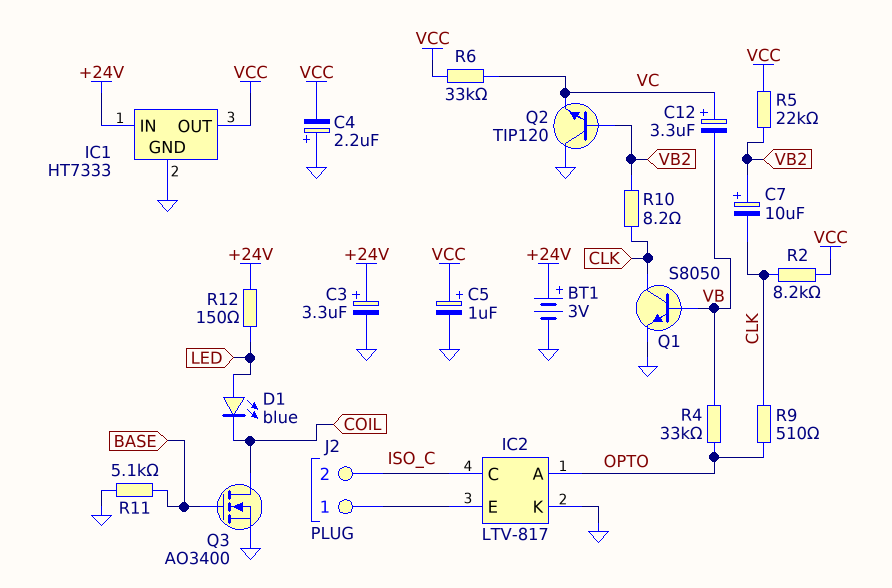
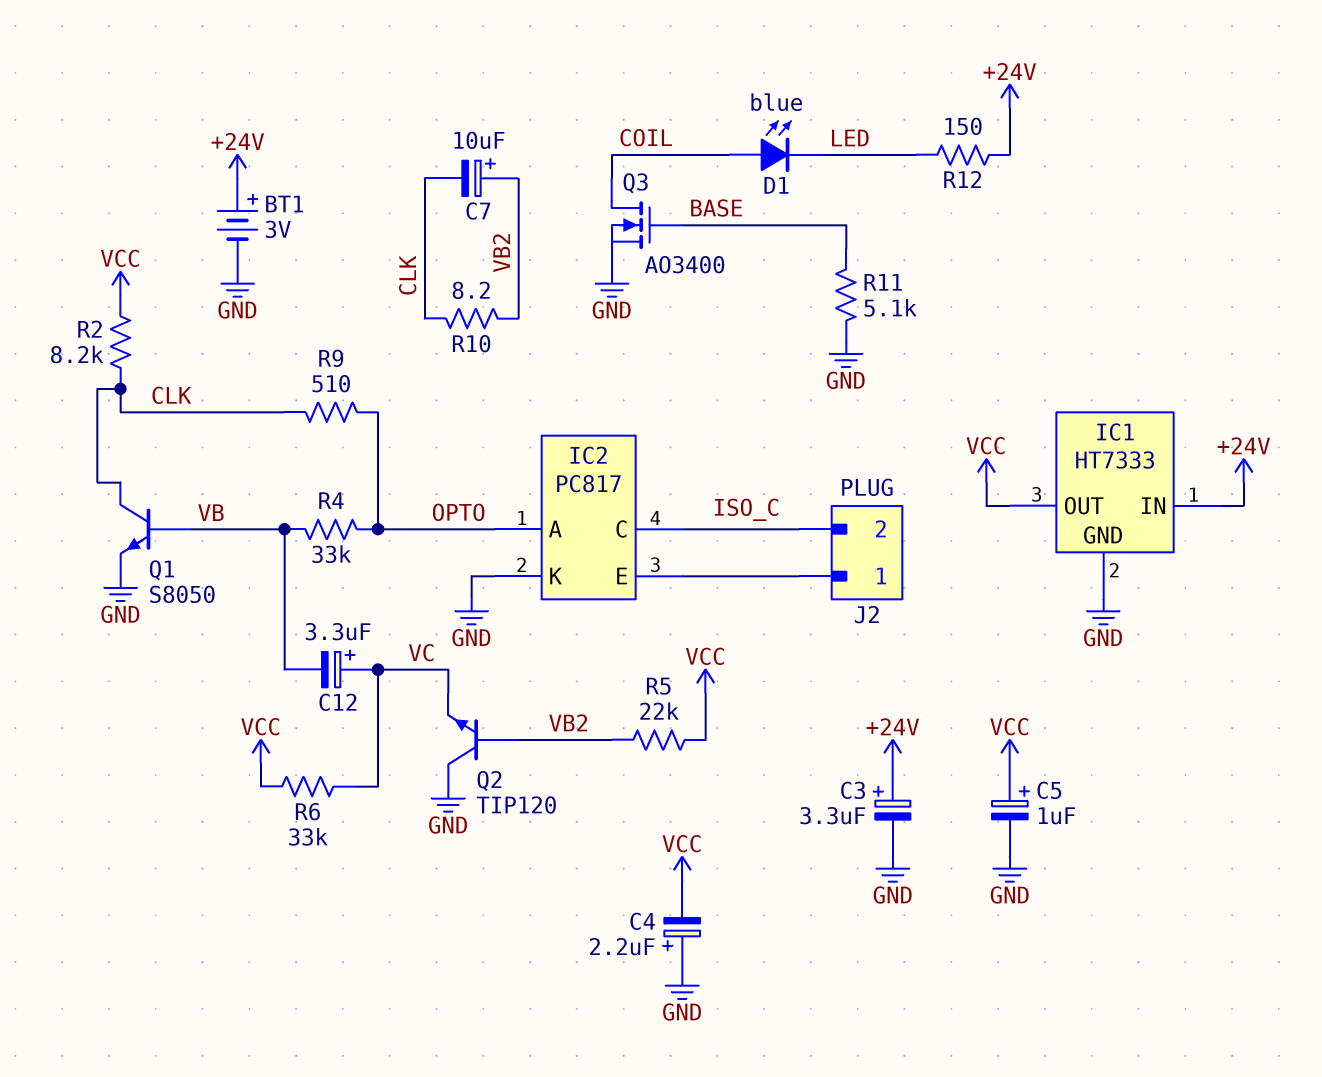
D1: LED blue (A LED, K COIL) -> LED blue (A COIL, K LED)
IC2: LTV-817 -> PC817

